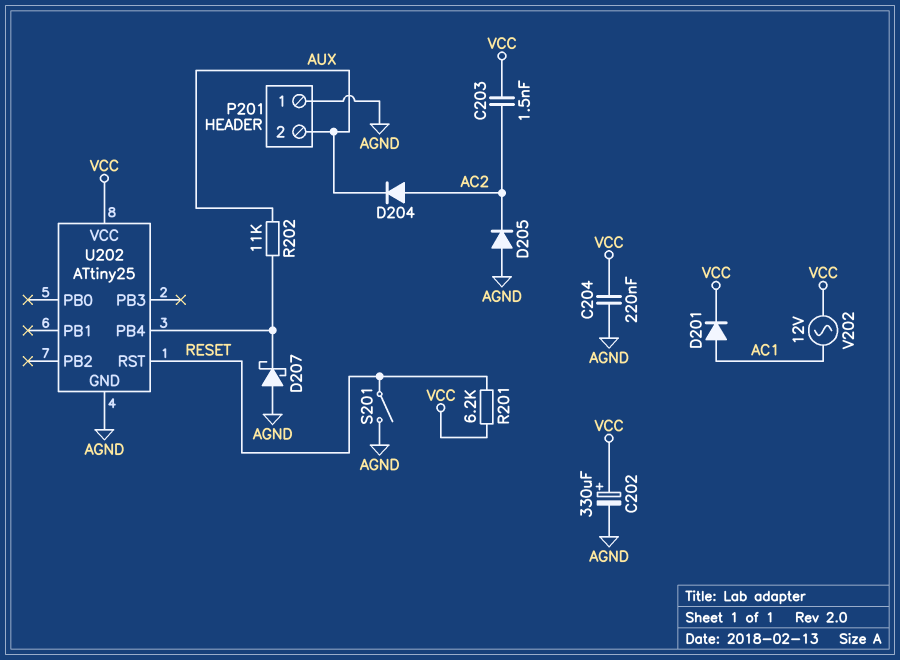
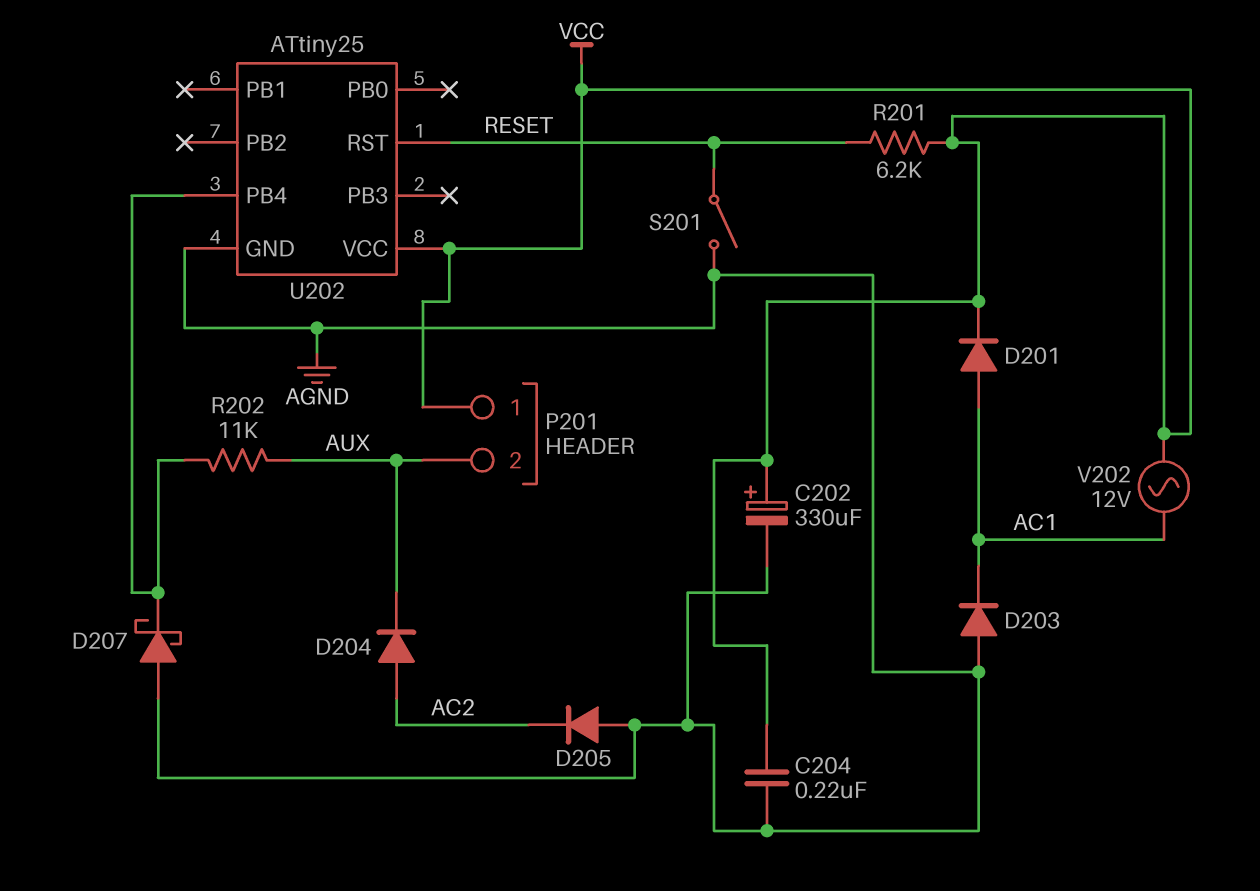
C203: 1.5nF (AC2, VCC) -> none
D203: none -> diode (A AGND, K AC1)
P201 pin 1: AGND -> VCC

